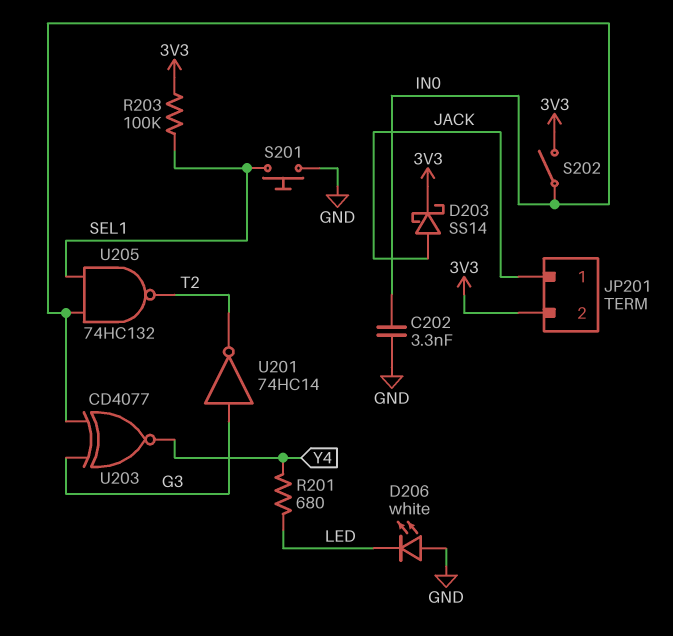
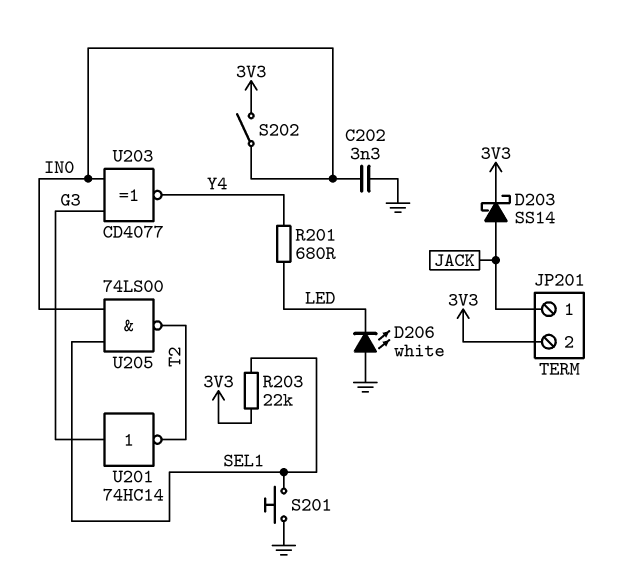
R203: 100k (3V3, SEL1) -> 22k (3V3, SEL1)
U205: NAND 74HC132 (in IN0, in SEL1, out T2) -> NAND 74LS00 (in IN0, in SEL1, out T2)

